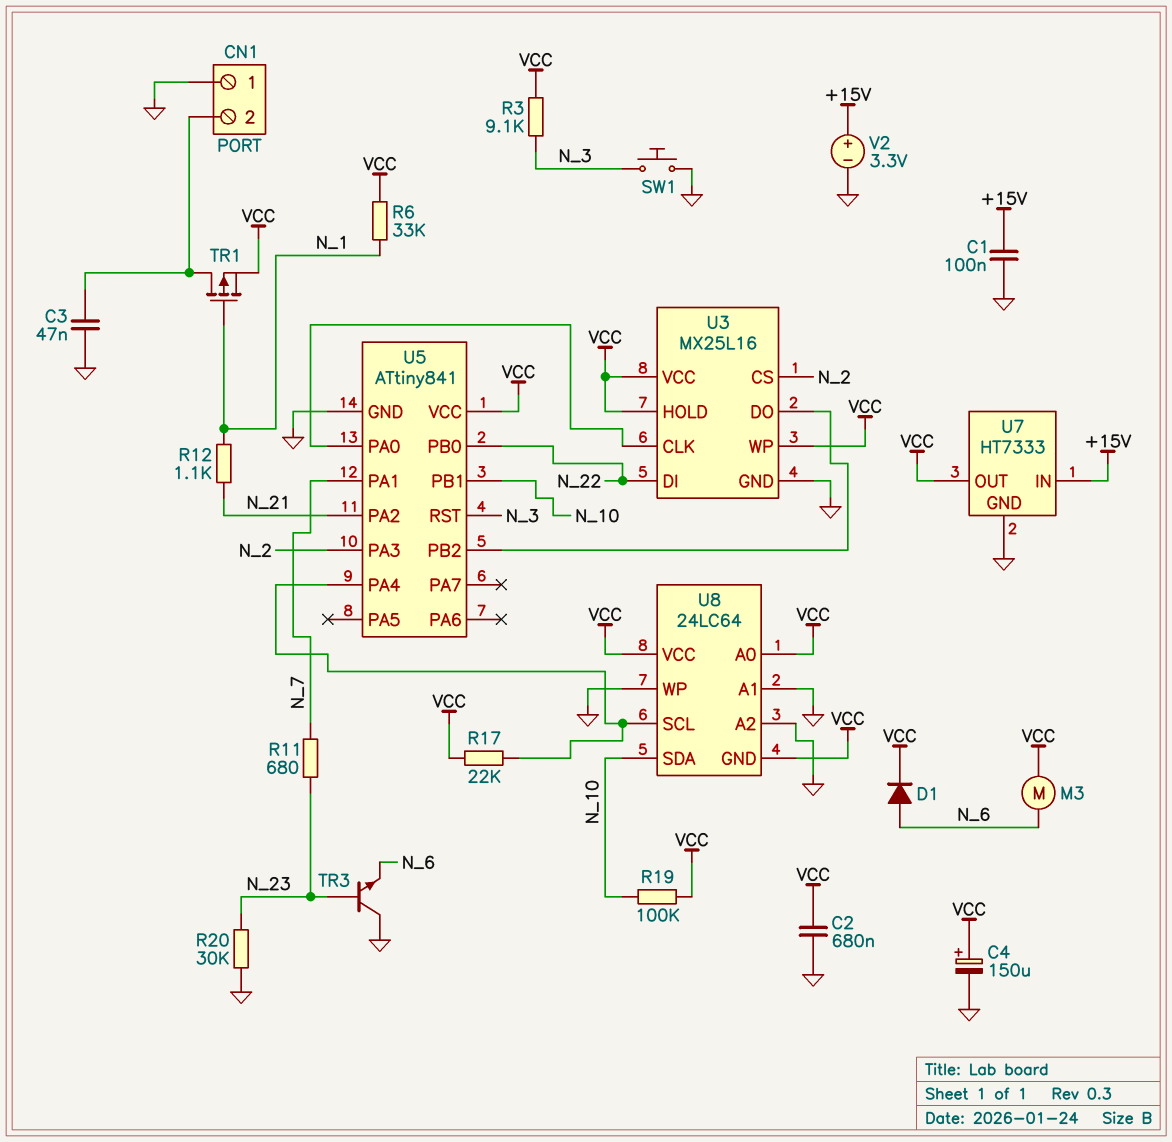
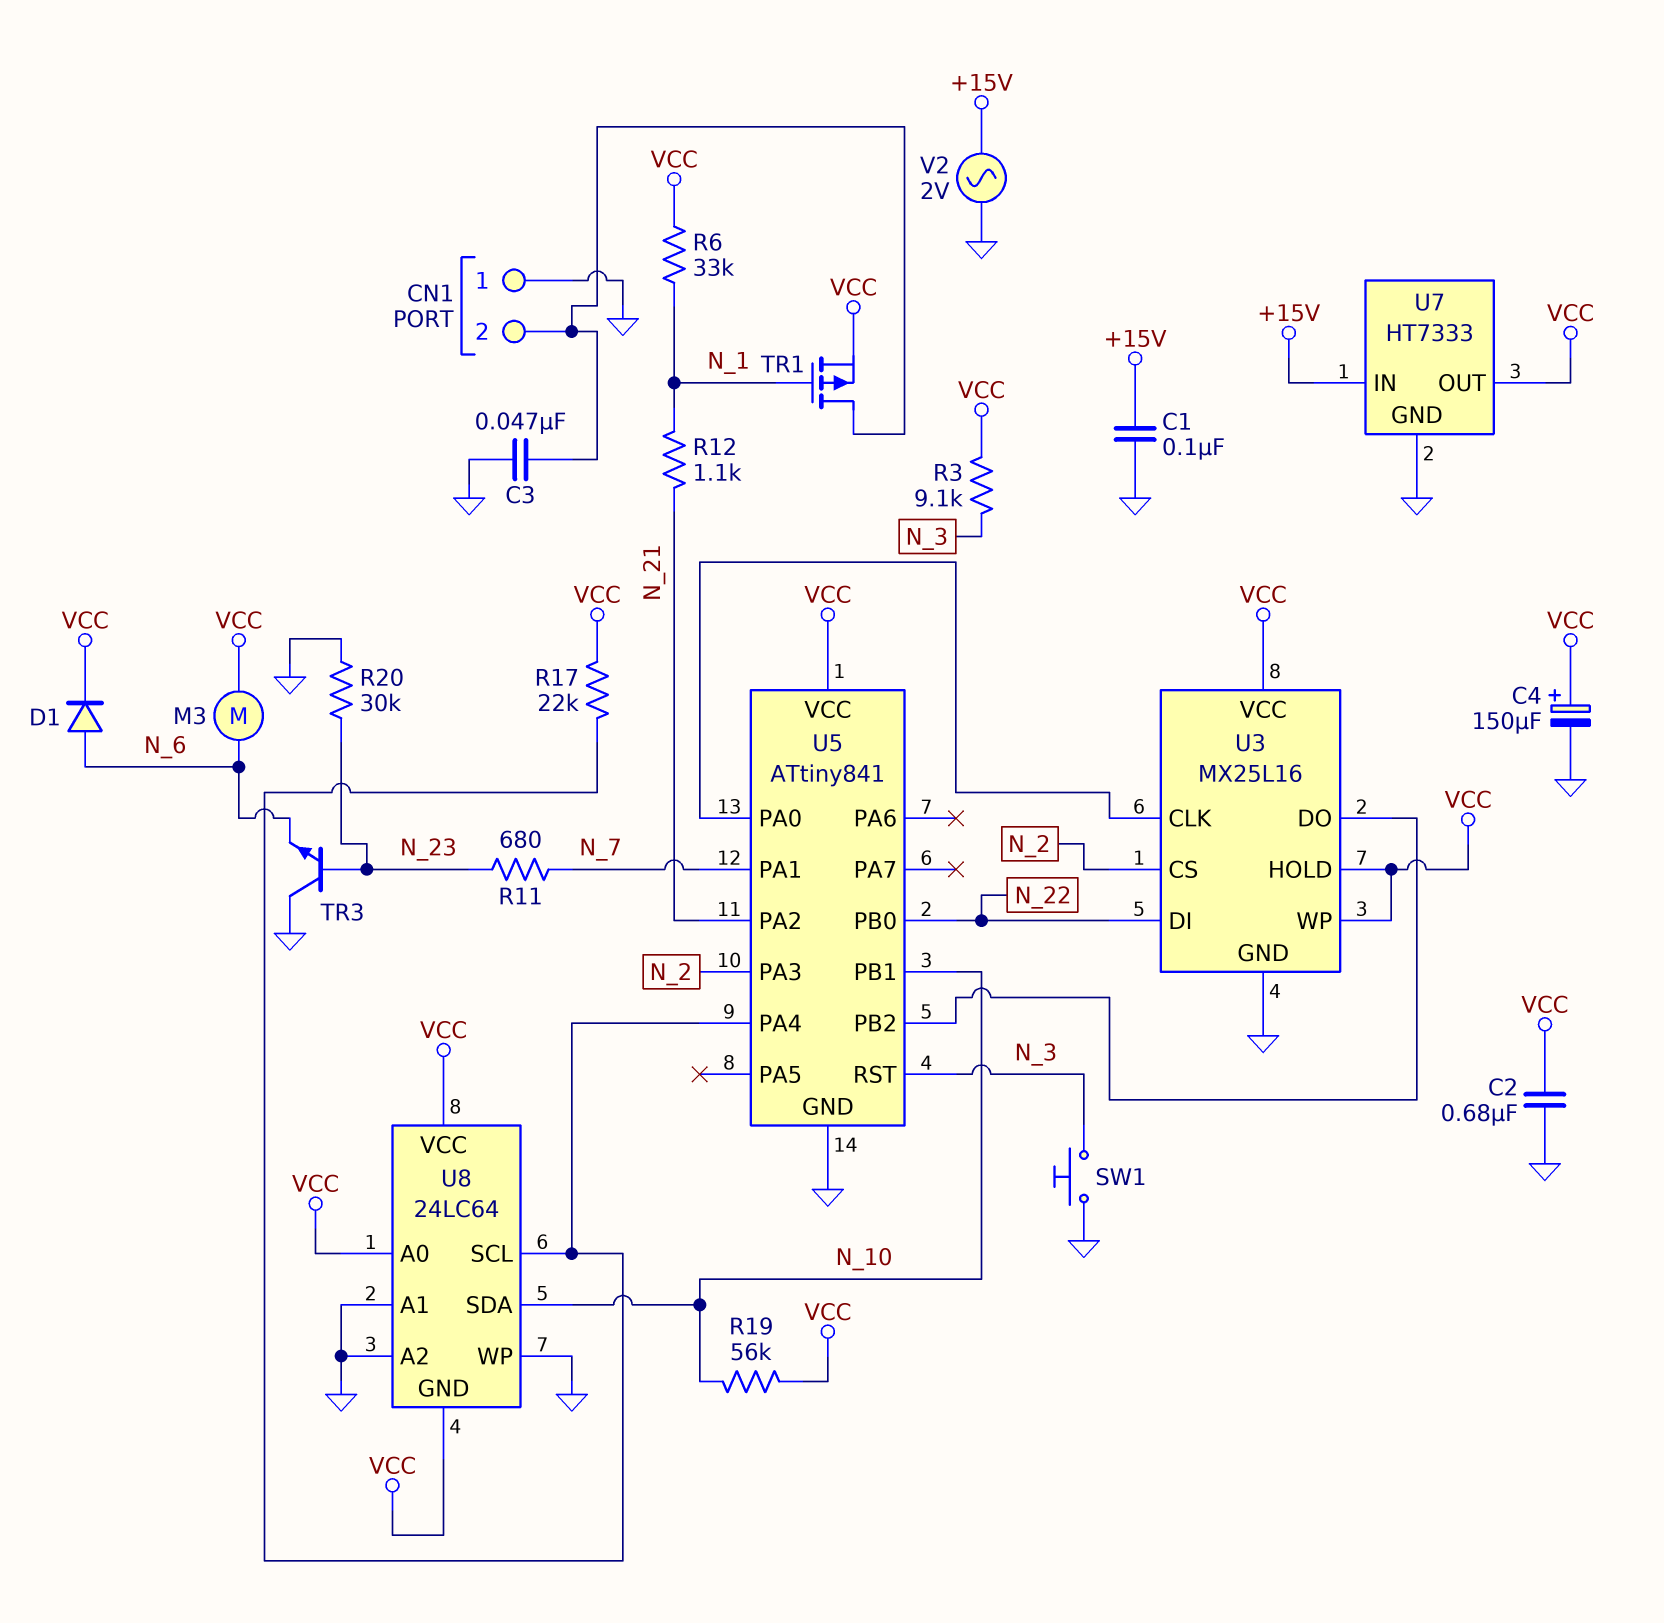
R19: 100k (N_10, VCC) -> 56k (N_10, VCC)
V2: 3.3V (plus +15V, minus GND) -> AC 2V (+15V, GND)

